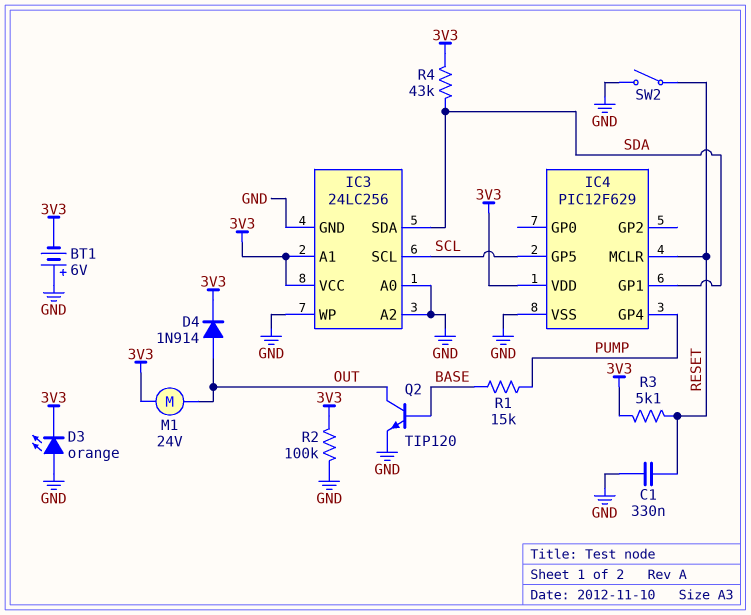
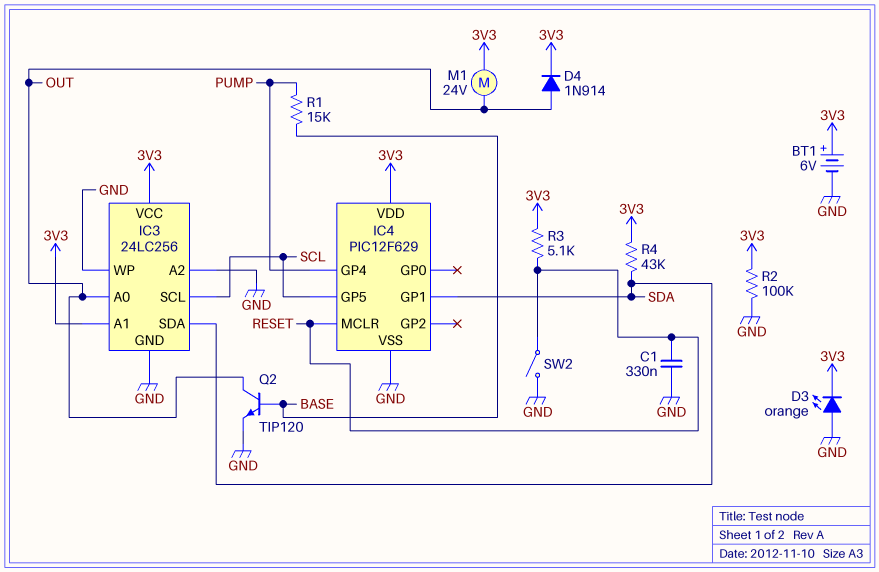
BT1: 6V (plus GND, minus 3V3) -> 6V (plus 3V3, minus GND)
IC3 pin A0: GND -> OUT

